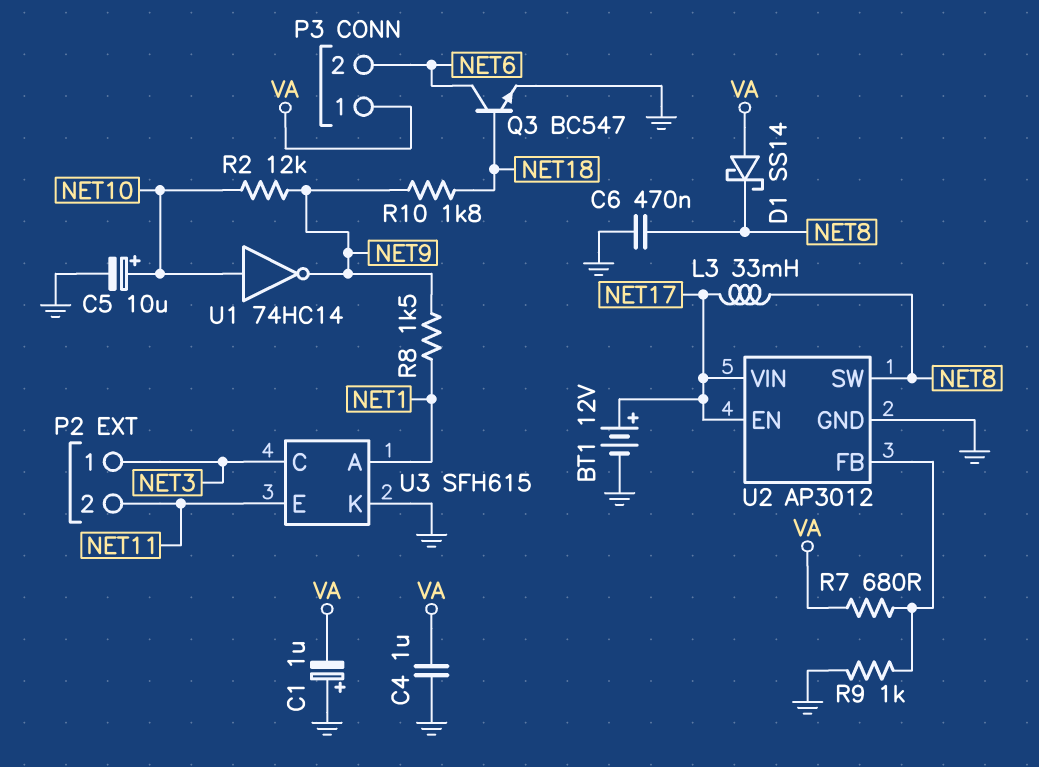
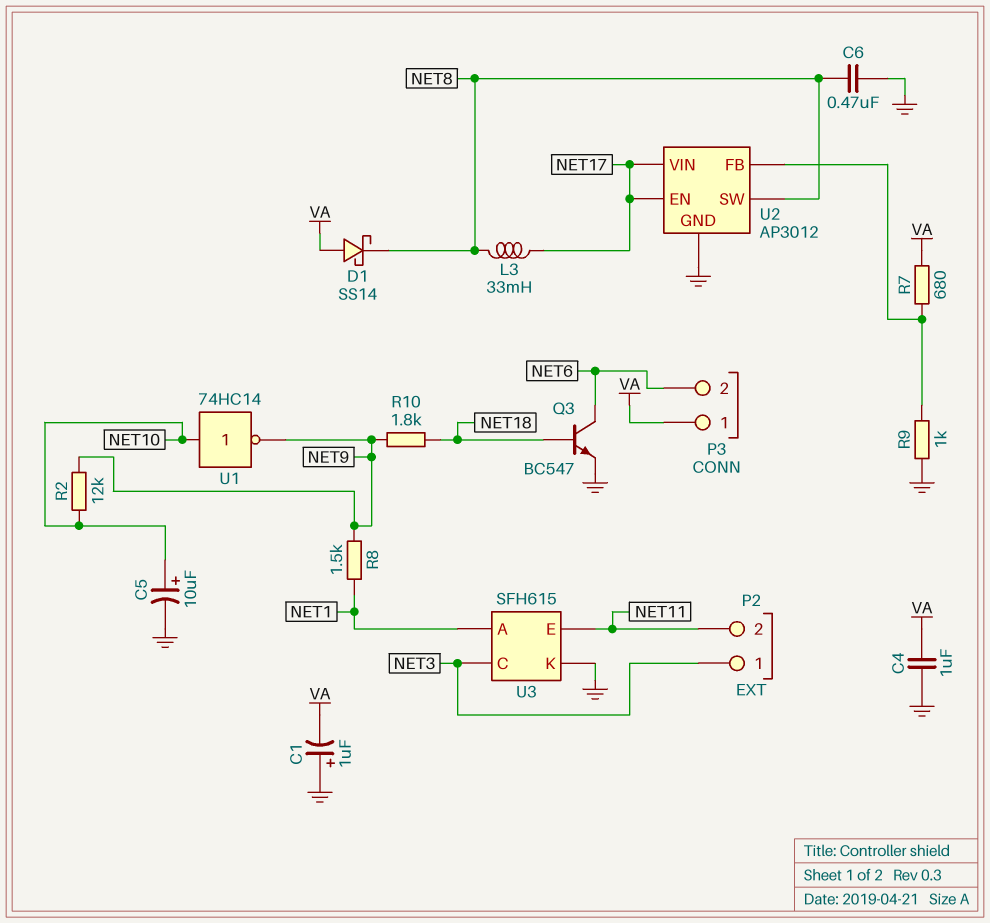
BT1: 12V (plus NET17, minus GND) -> none

